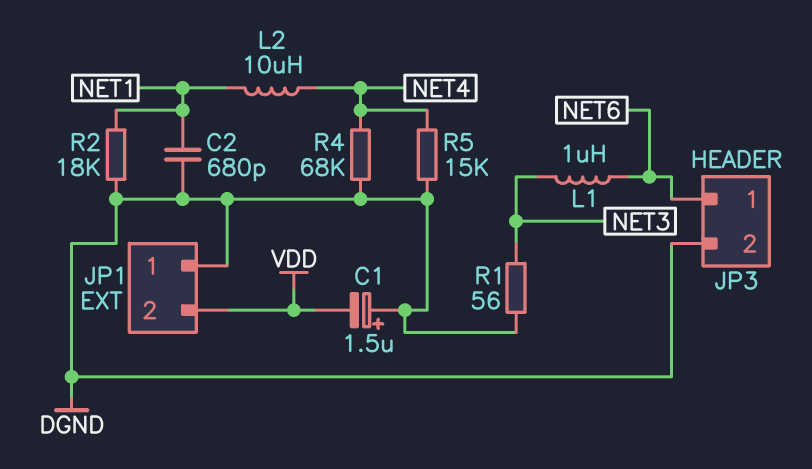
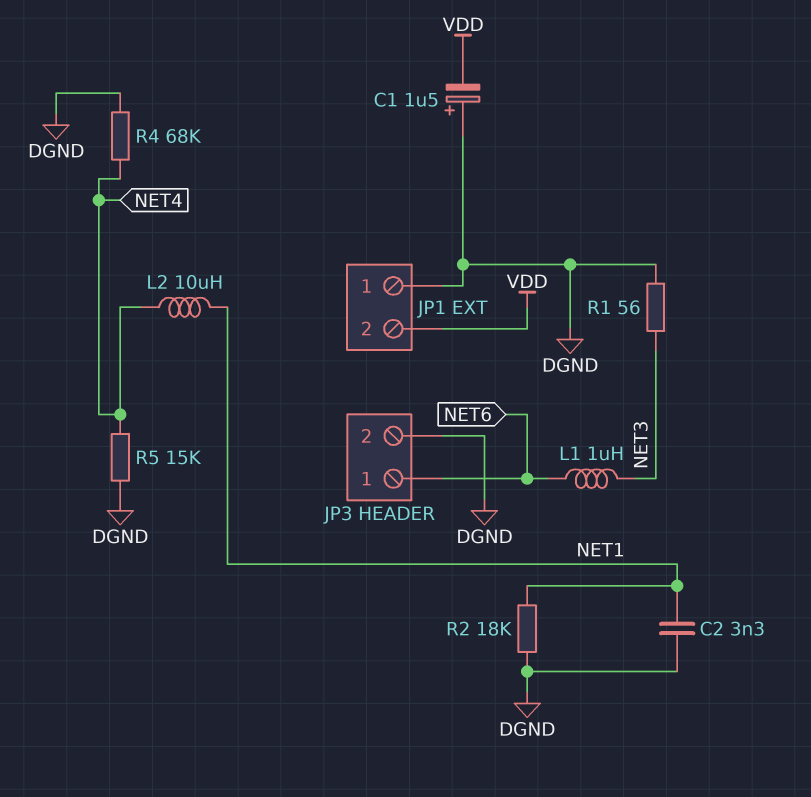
C2: 680pF (DGND, NET1) -> 3.3nF (DGND, NET1)

